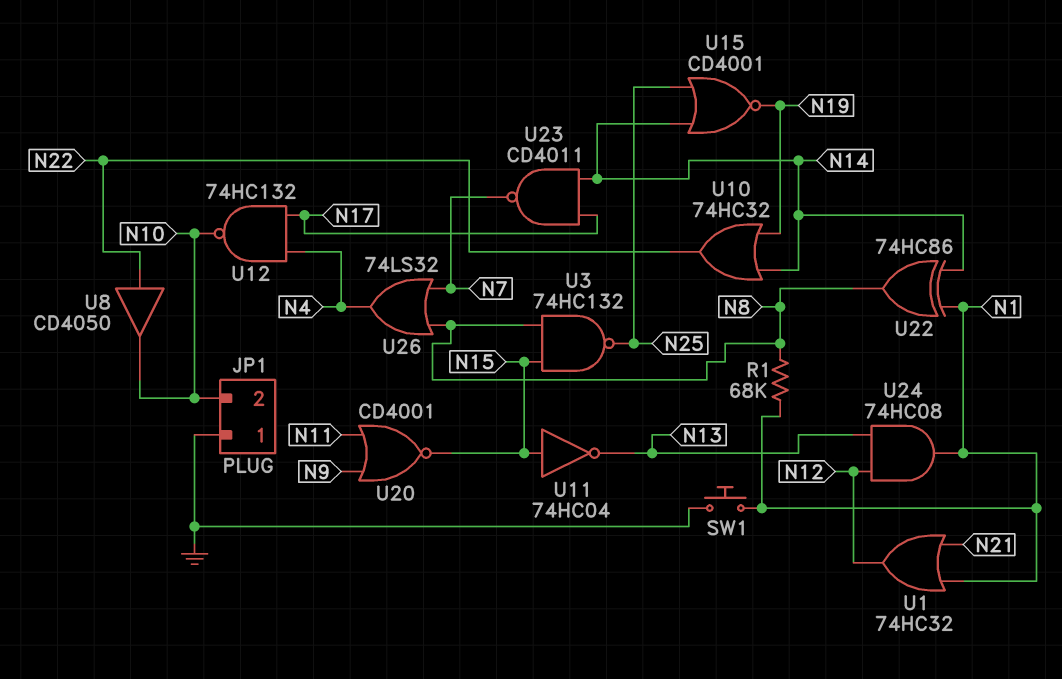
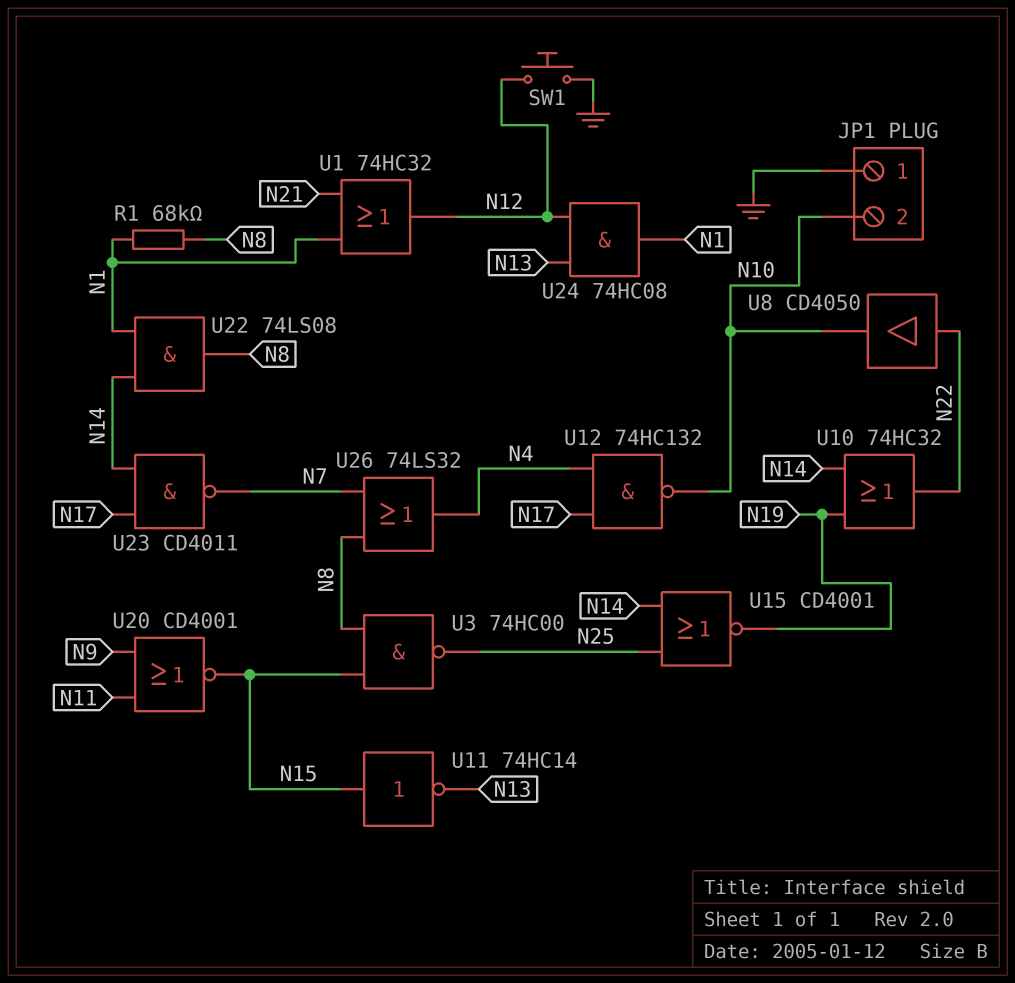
SW1: button (GND, N1) -> button (GND, N12)
U3: NAND 74HC132 (in N8, in N15, out N25) -> NAND 74HC00 (in N8, in N15, out N25)
U11: NOT 74HC04 (in N15, out N13) -> NOT 74HC14 (in N15, out N13)
U22: XOR 74HC86 (in N1, in N14, out N8) -> AND 74LS08 (in N1, in N14, out N8)

